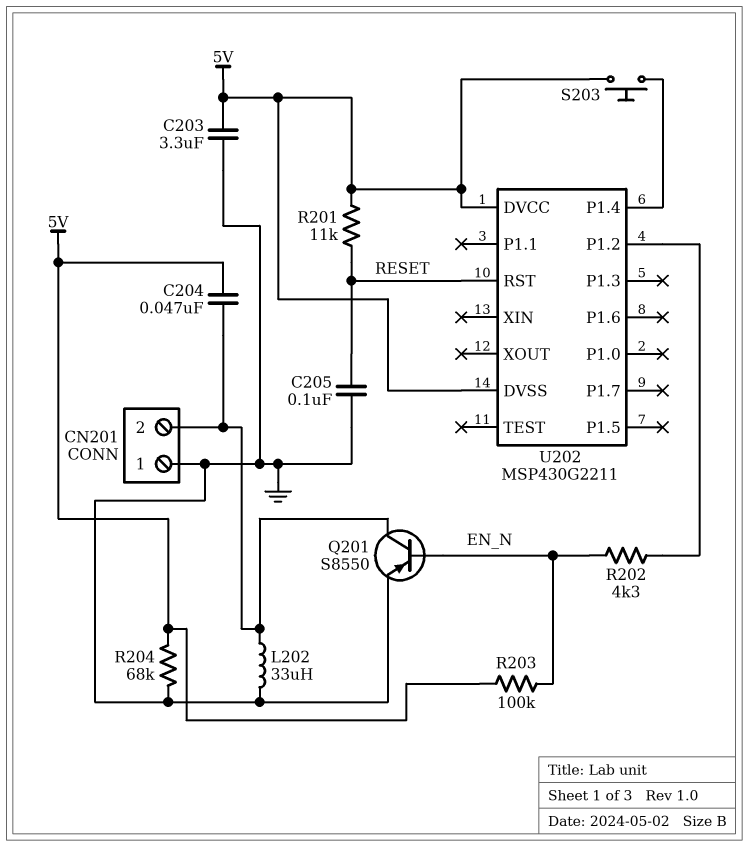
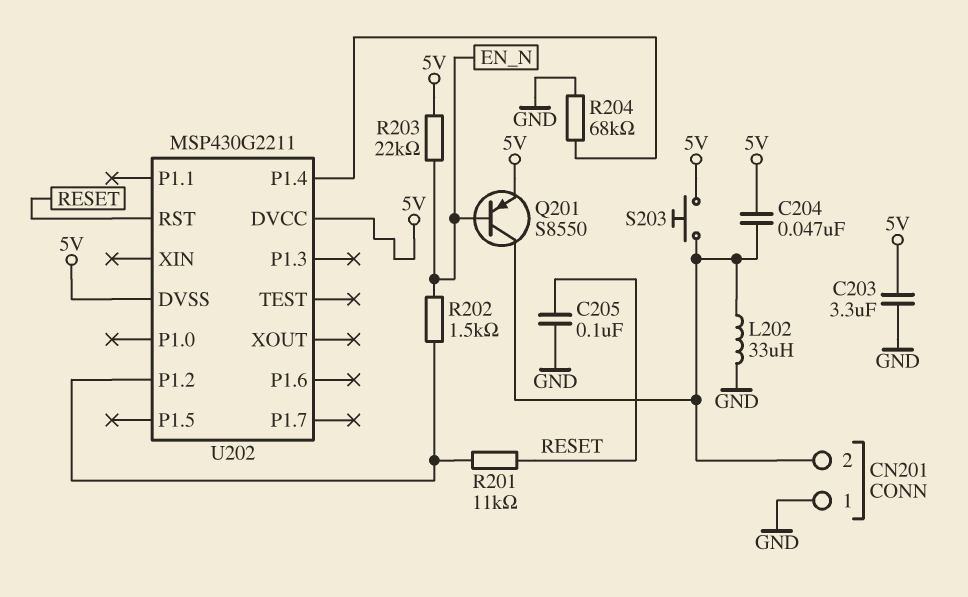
Q201: PNP S8550 (B EN_N, C CN201/2, E GND) -> PNP S8550 (B EN_N, C CN201/2, E 5V)
R201: 11k (5V, RESET) -> 11k (RESET, U202/P1.2)
R202: 4.3k (EN_N, U202/P1.2) -> 1.5k (EN_N, U202/P1.2)
R203: 100k (5V, EN_N) -> 22k (5V, EN_N)
R204: 68k (5V, GND) -> 68k (GND, U202/P1.4)
S203: button (5V, U202/P1.4) -> button (5V, CN201/2)

